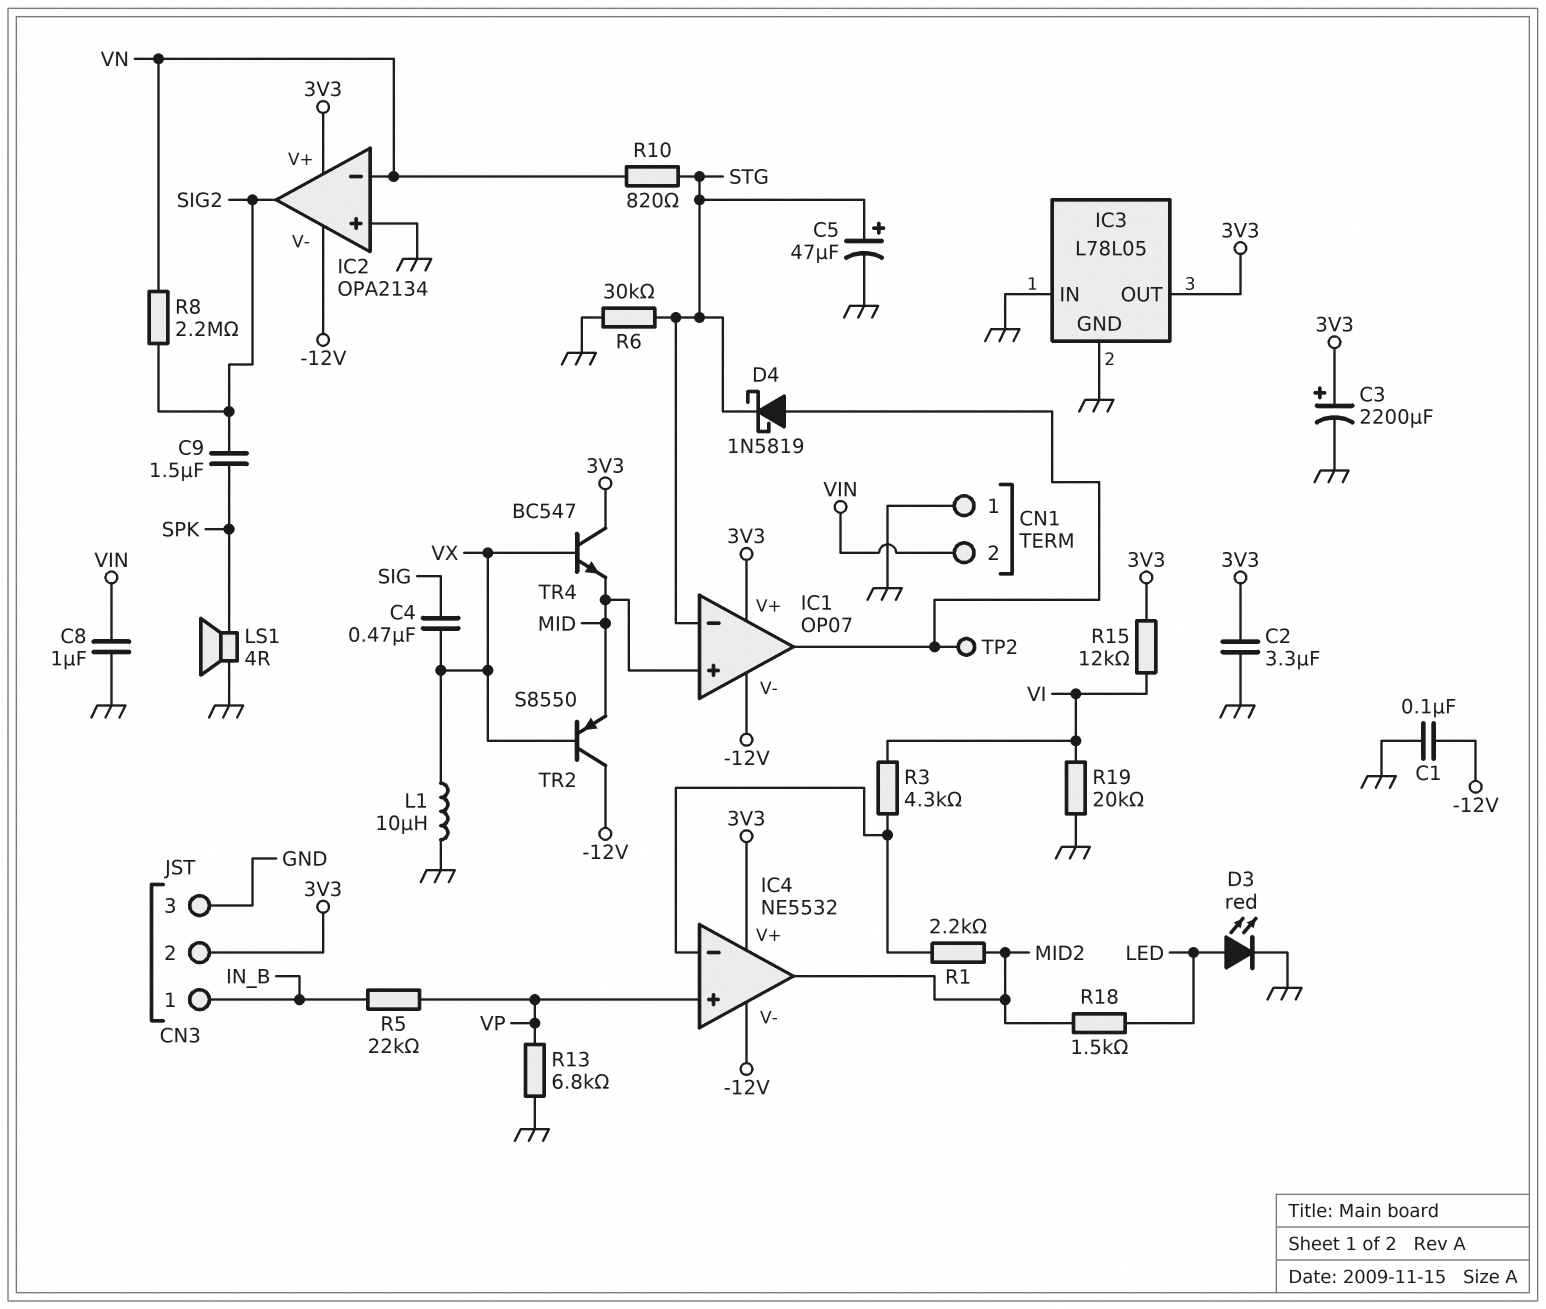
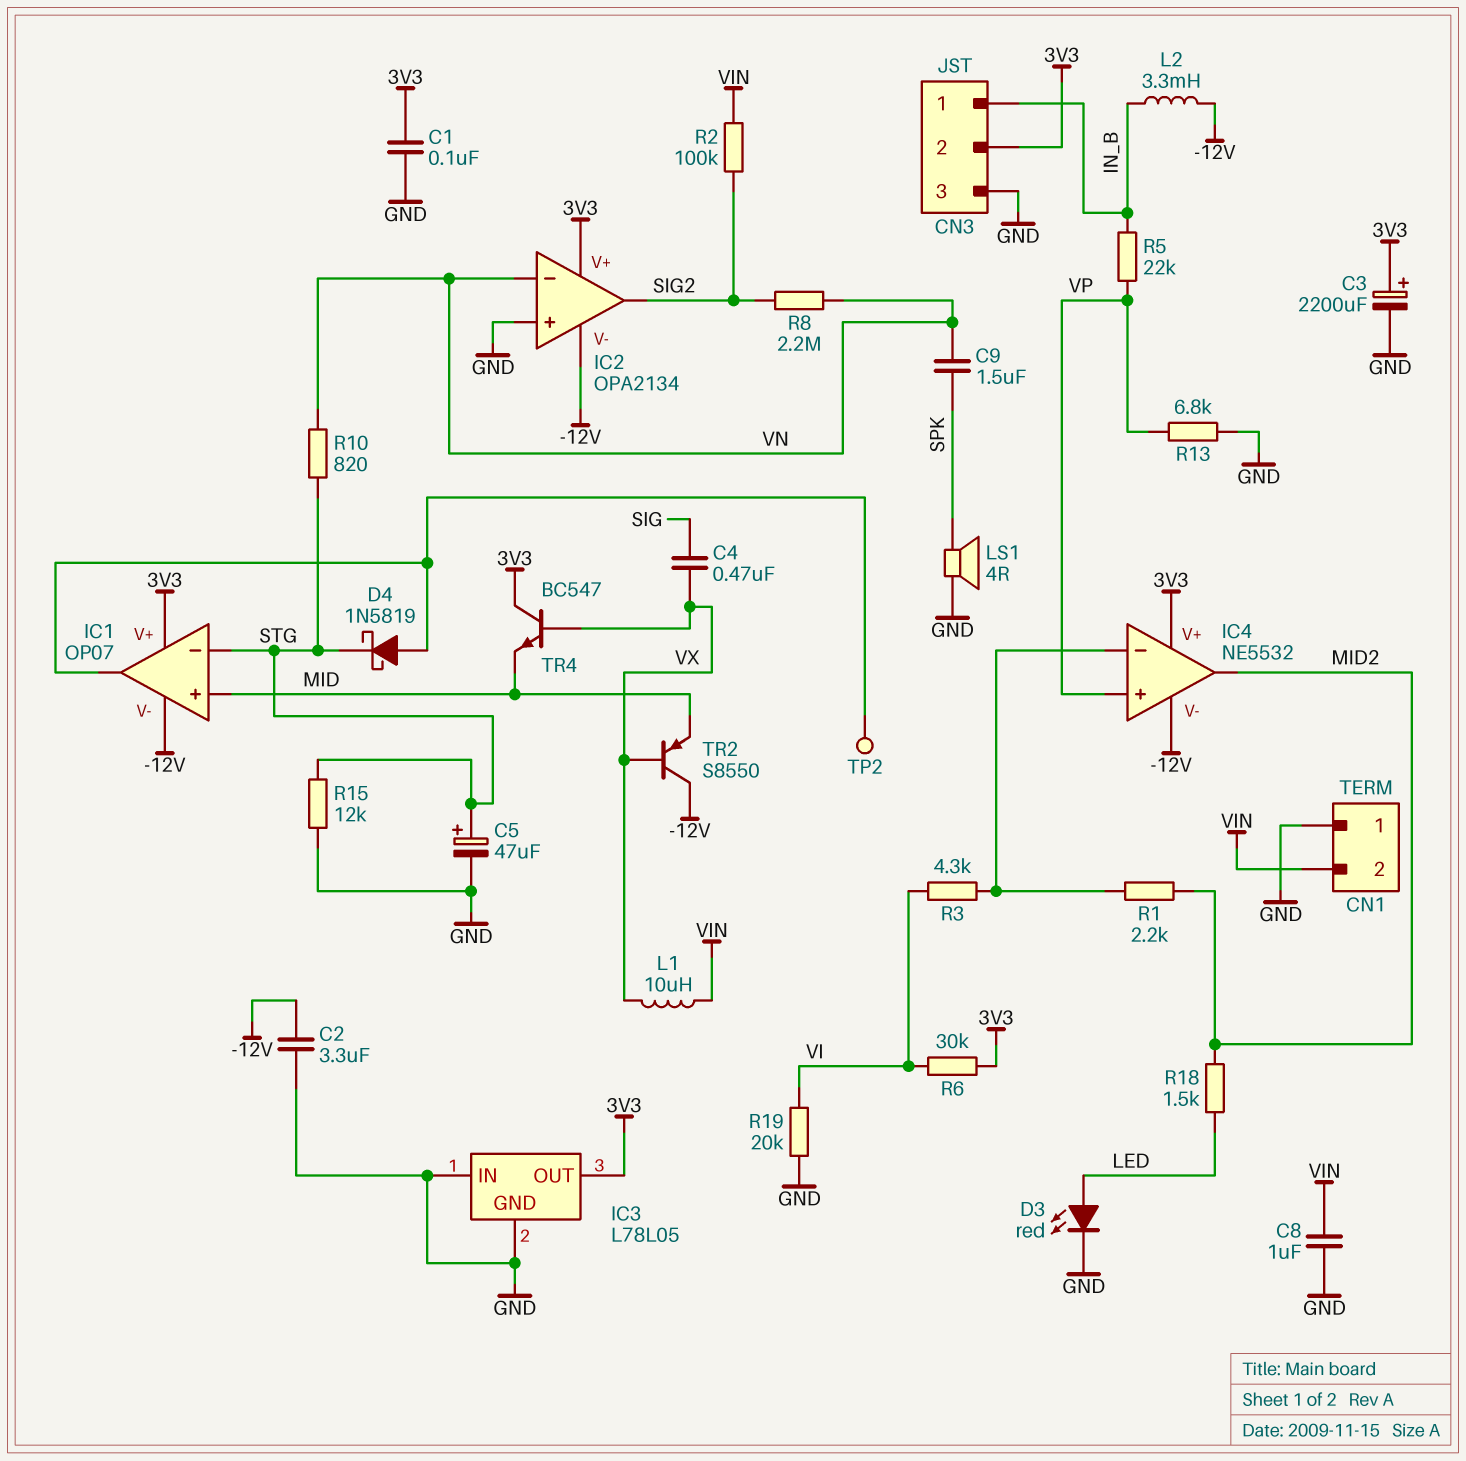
C1: 100nF (-12V, GND) -> 100nF (3V3, GND)
C2: 3.3uF (3V3, GND) -> 3.3uF (-12V, GND)
C9: 1.5uF (SIG2, SPK) -> 1.5uF (SPK, VN)
L1: 10uH (GND, VX) -> 10uH (VIN, VX)
L2: none -> 3.3mH (-12V, IN_B)
R2: none -> 100k (SIG2, VIN)
R6: 30k (GND, STG) -> 30k (3V3, VI)
R15: 12k (3V3, VI) -> 12k (GND, STG)

